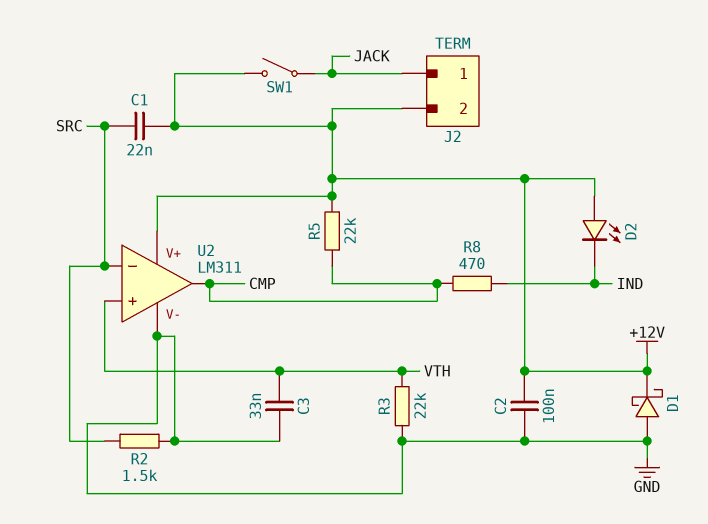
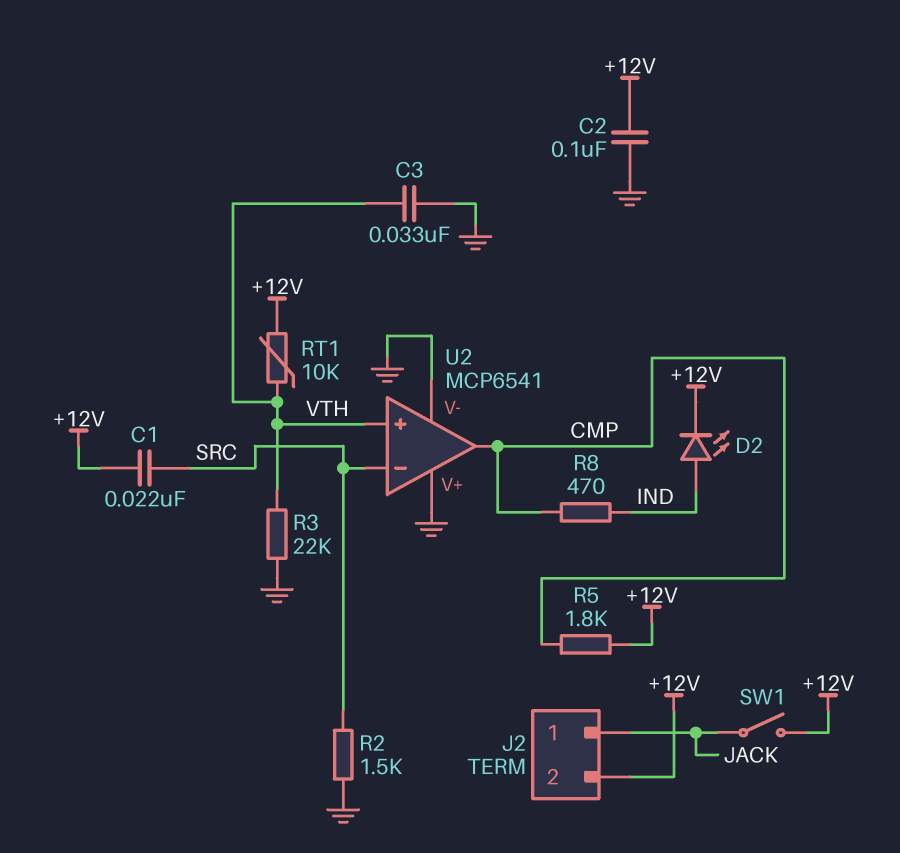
D1: schottky (A GND, K +12V) -> none
D2: LED (A +12V, K IND) -> LED (A IND, K +12V)
R5: 22k (+12V, CMP) -> 1.8k (+12V, CMP)
RT1: none -> 10k (+12V, VTH)
U2: LM311 -> MCP6541
U2 pin V+: +12V -> GND

